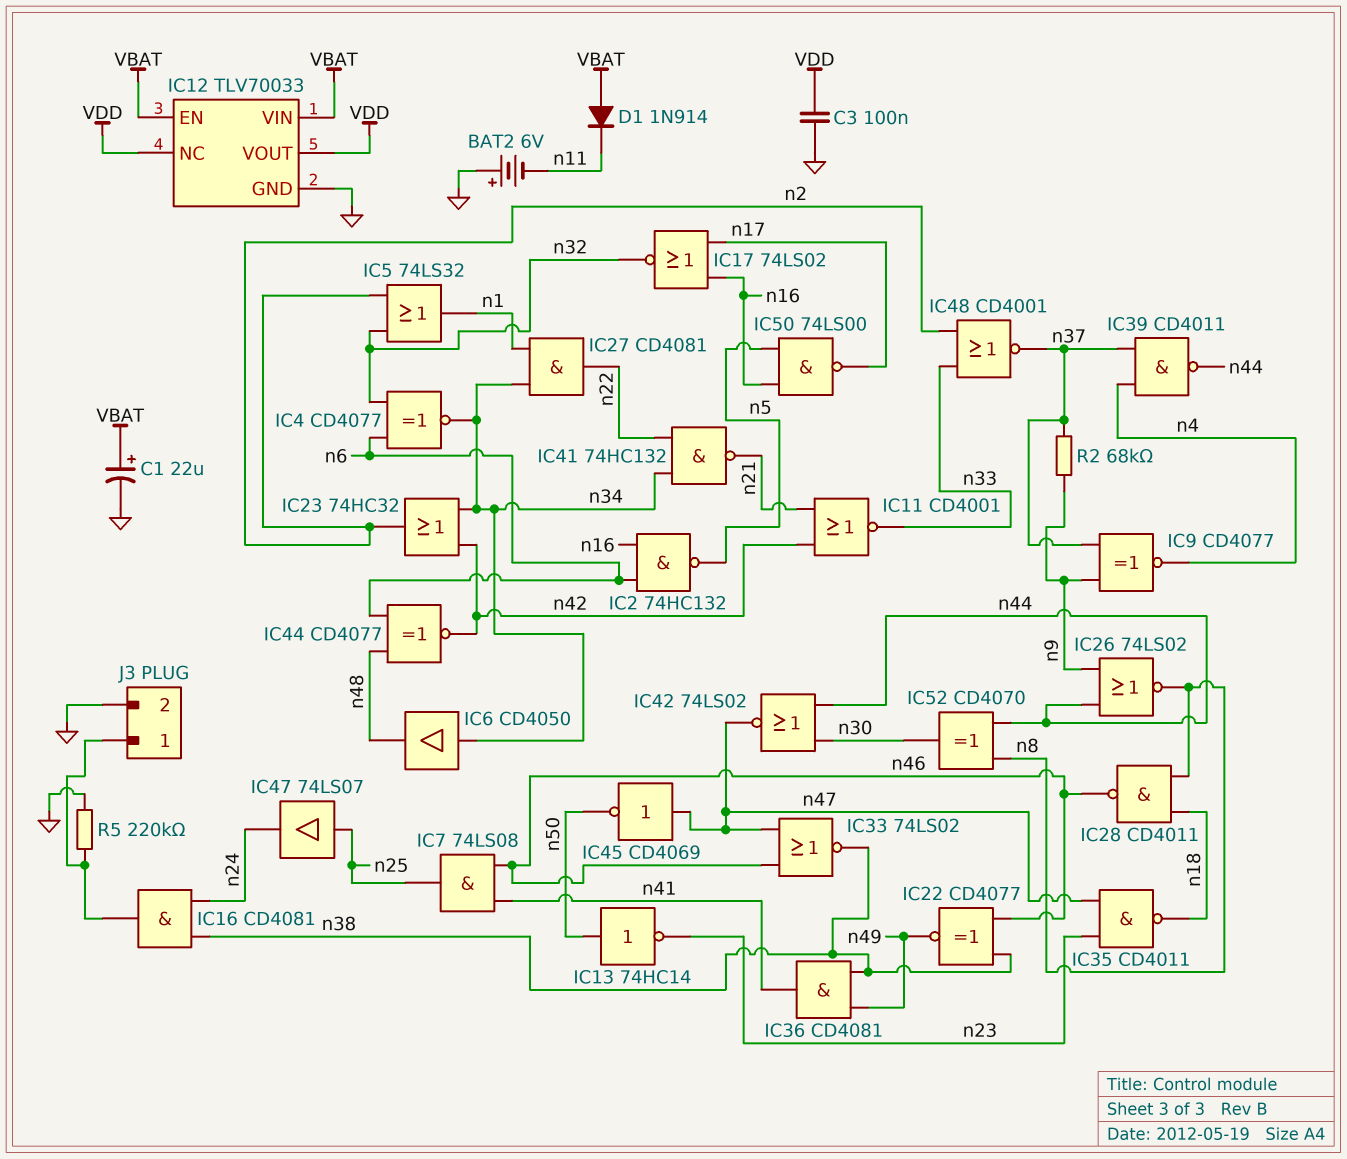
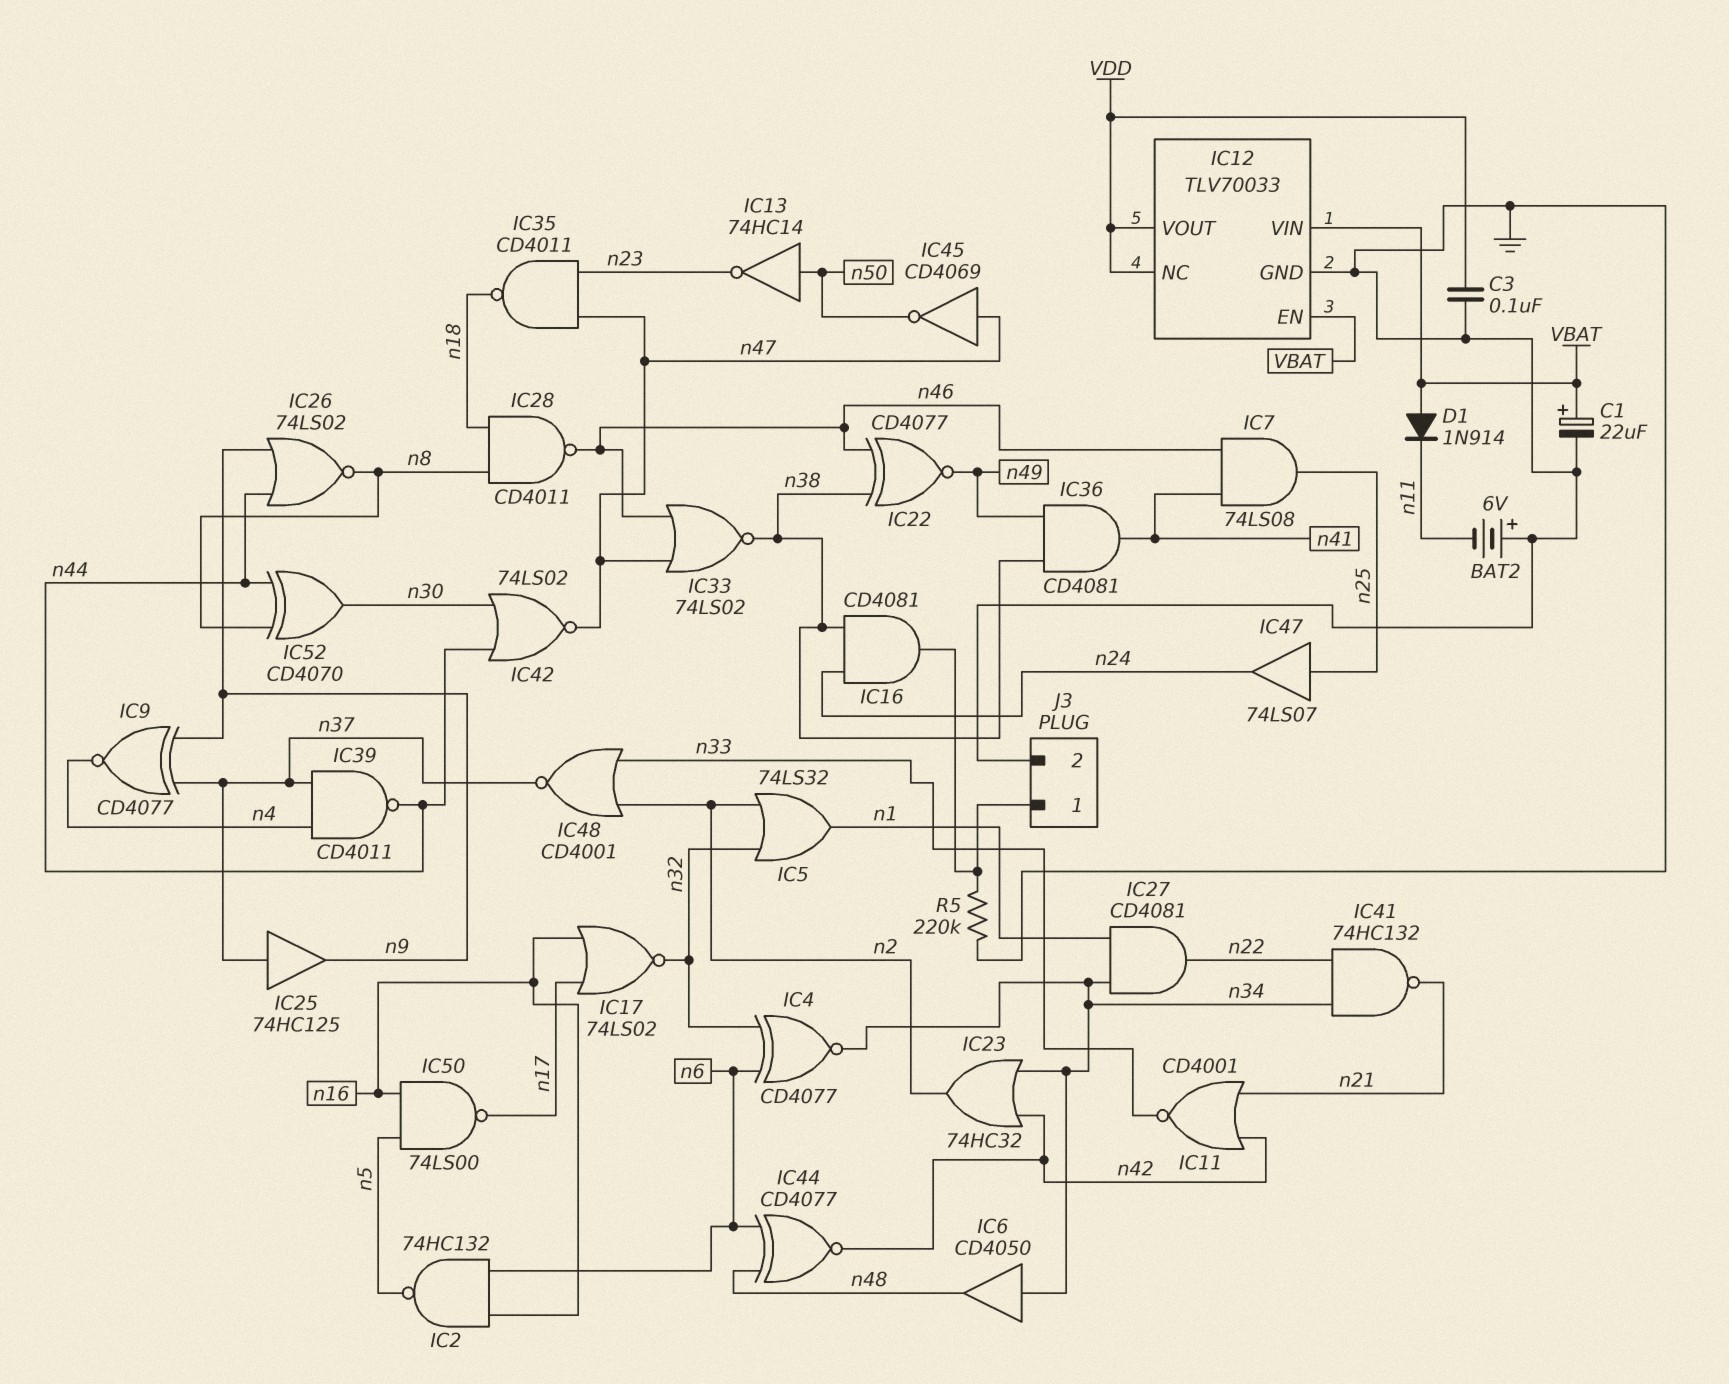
IC25: none -> buffer 74HC125 (in n37, out n9)
R2: 68k (n9, n37) -> none

